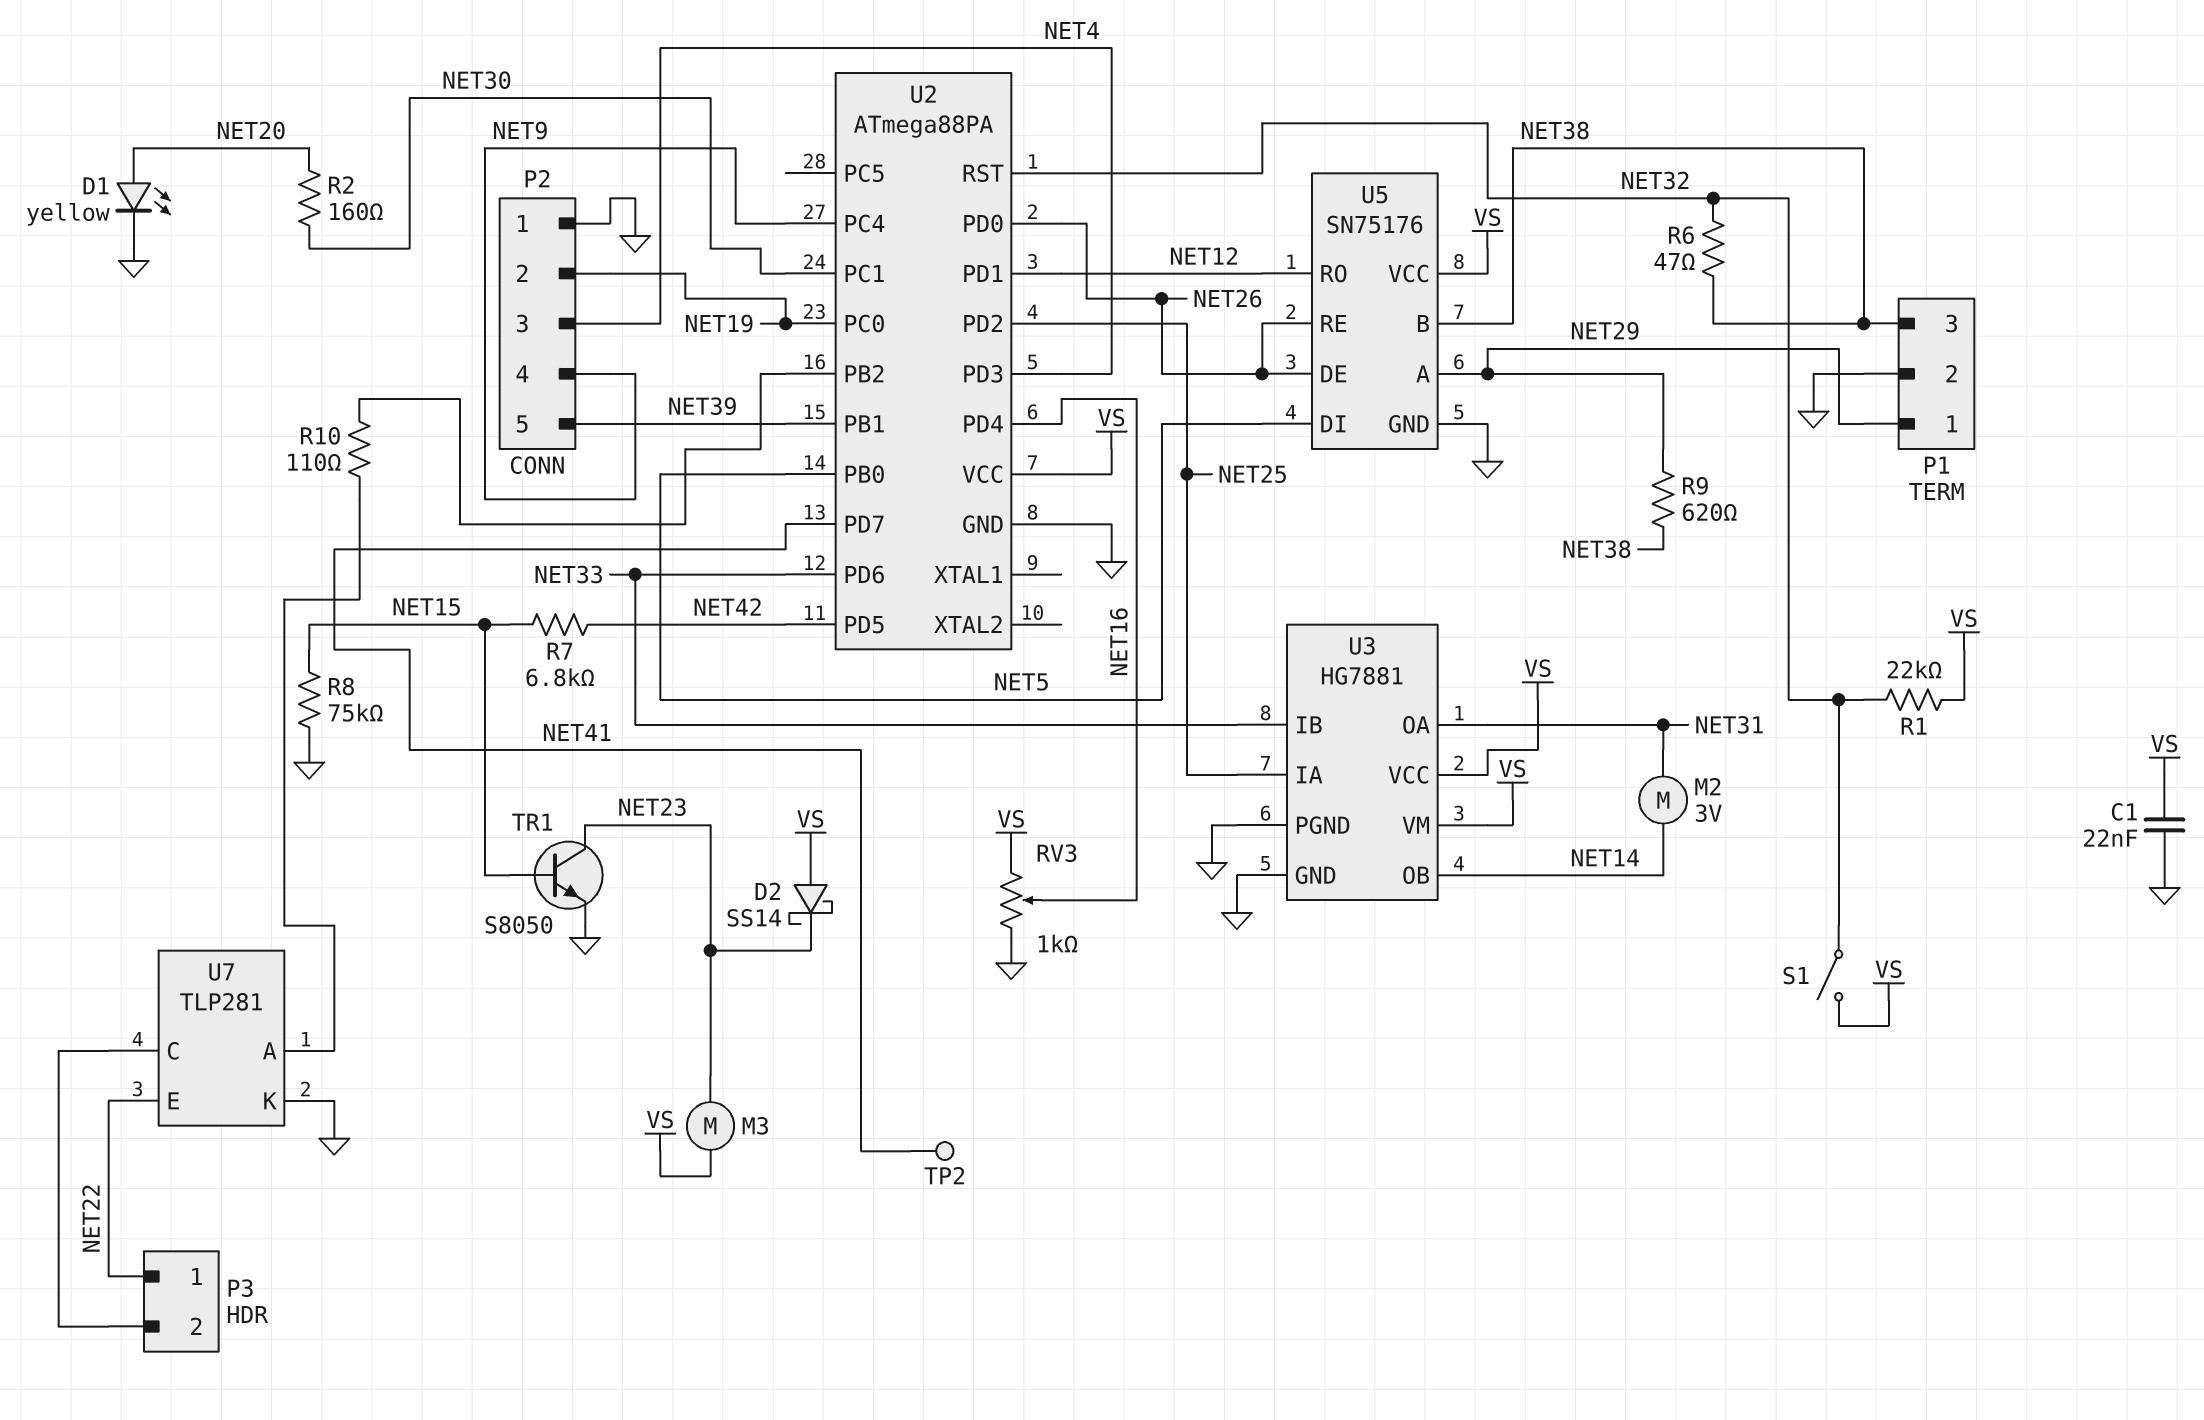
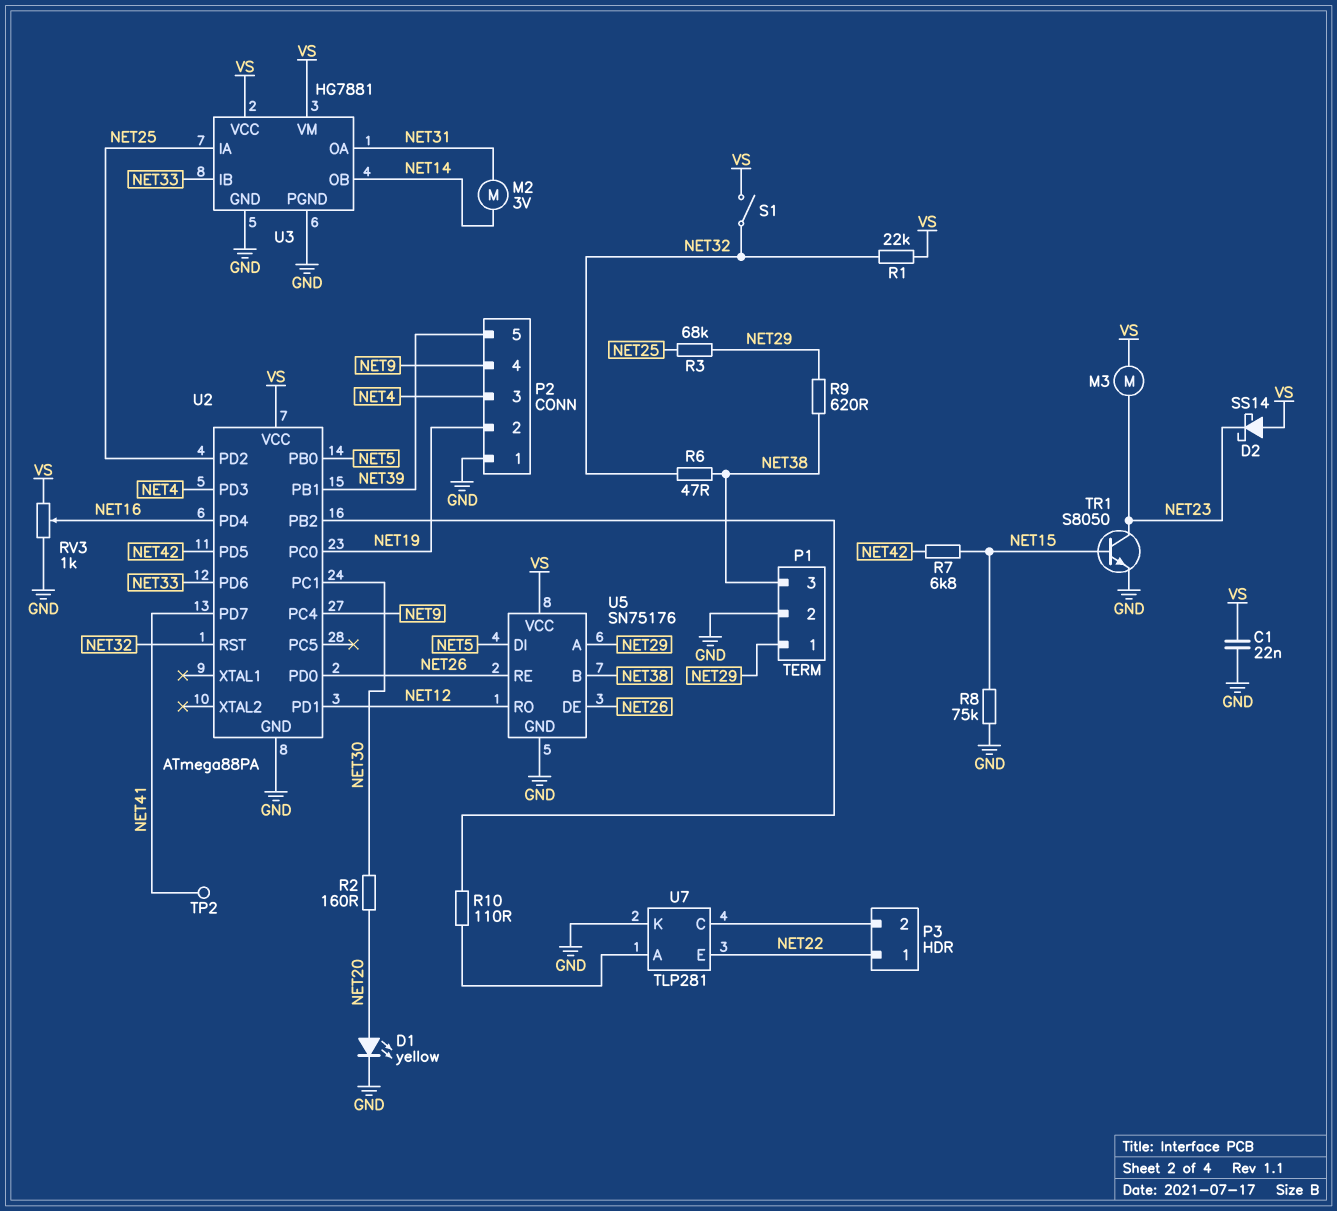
R3: none -> 68k (NET25, NET29)

